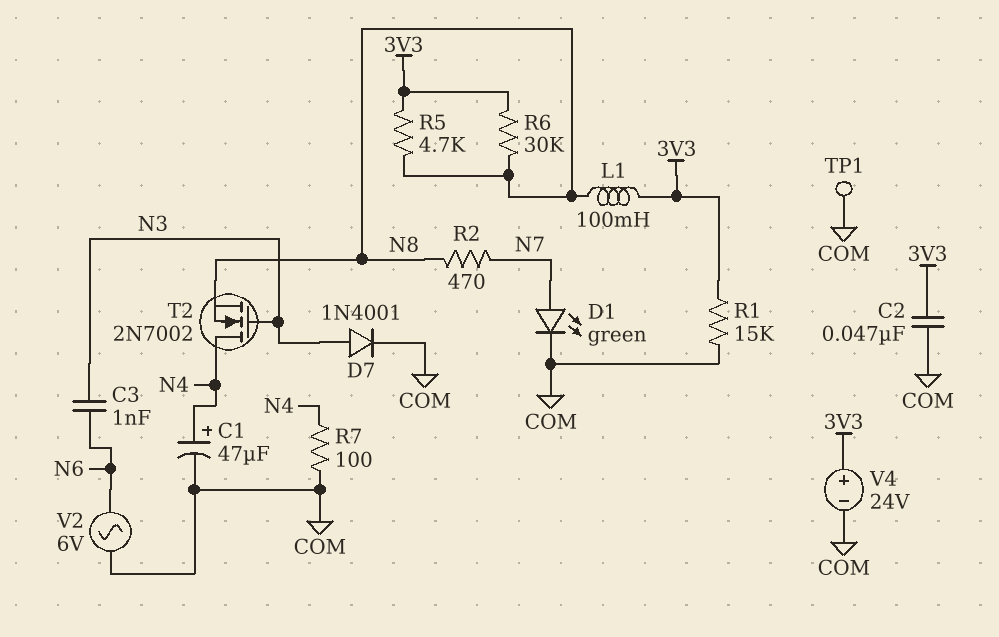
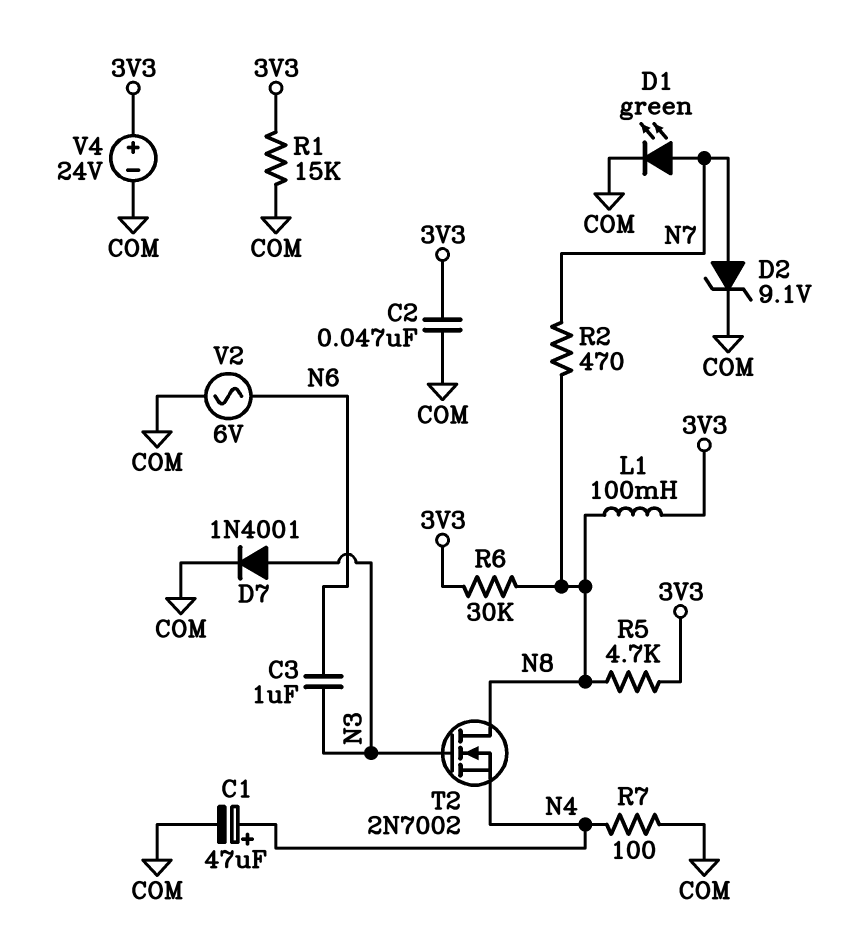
C3: 1nF (N3, N6) -> 1uF (N3, N6)
D2: none -> zener 9.1V (A N7, K COM)
T2: NMOS 2N7002 (G N3, D N4, S N8) -> NMOS 2N7002 (G N3, D N8, S N4)
TP1: test point (COM) -> none

